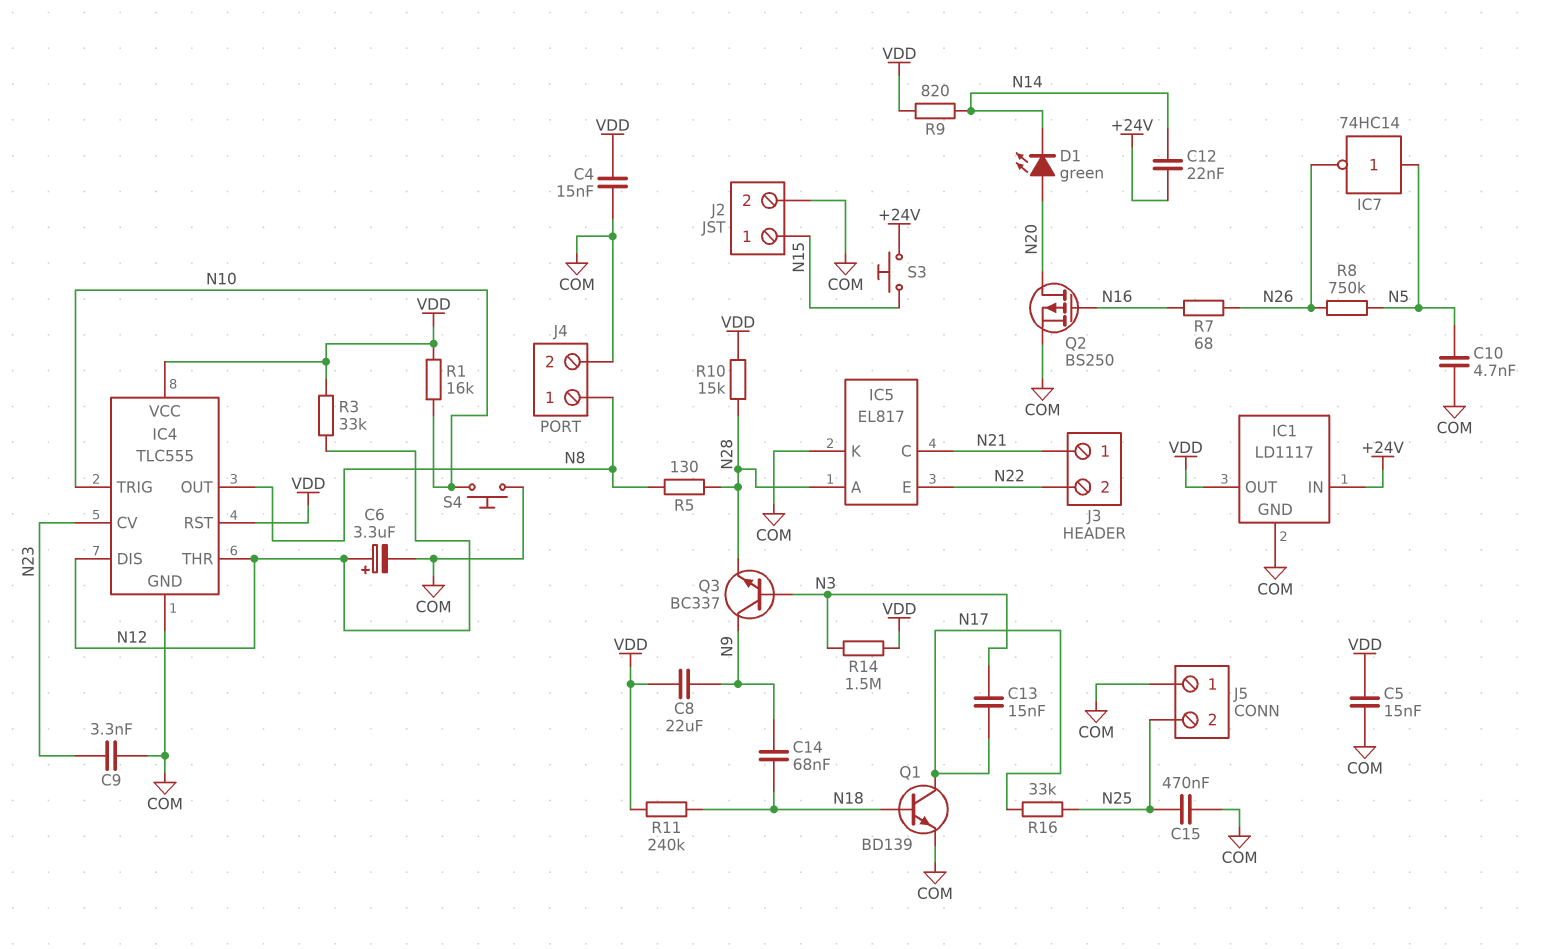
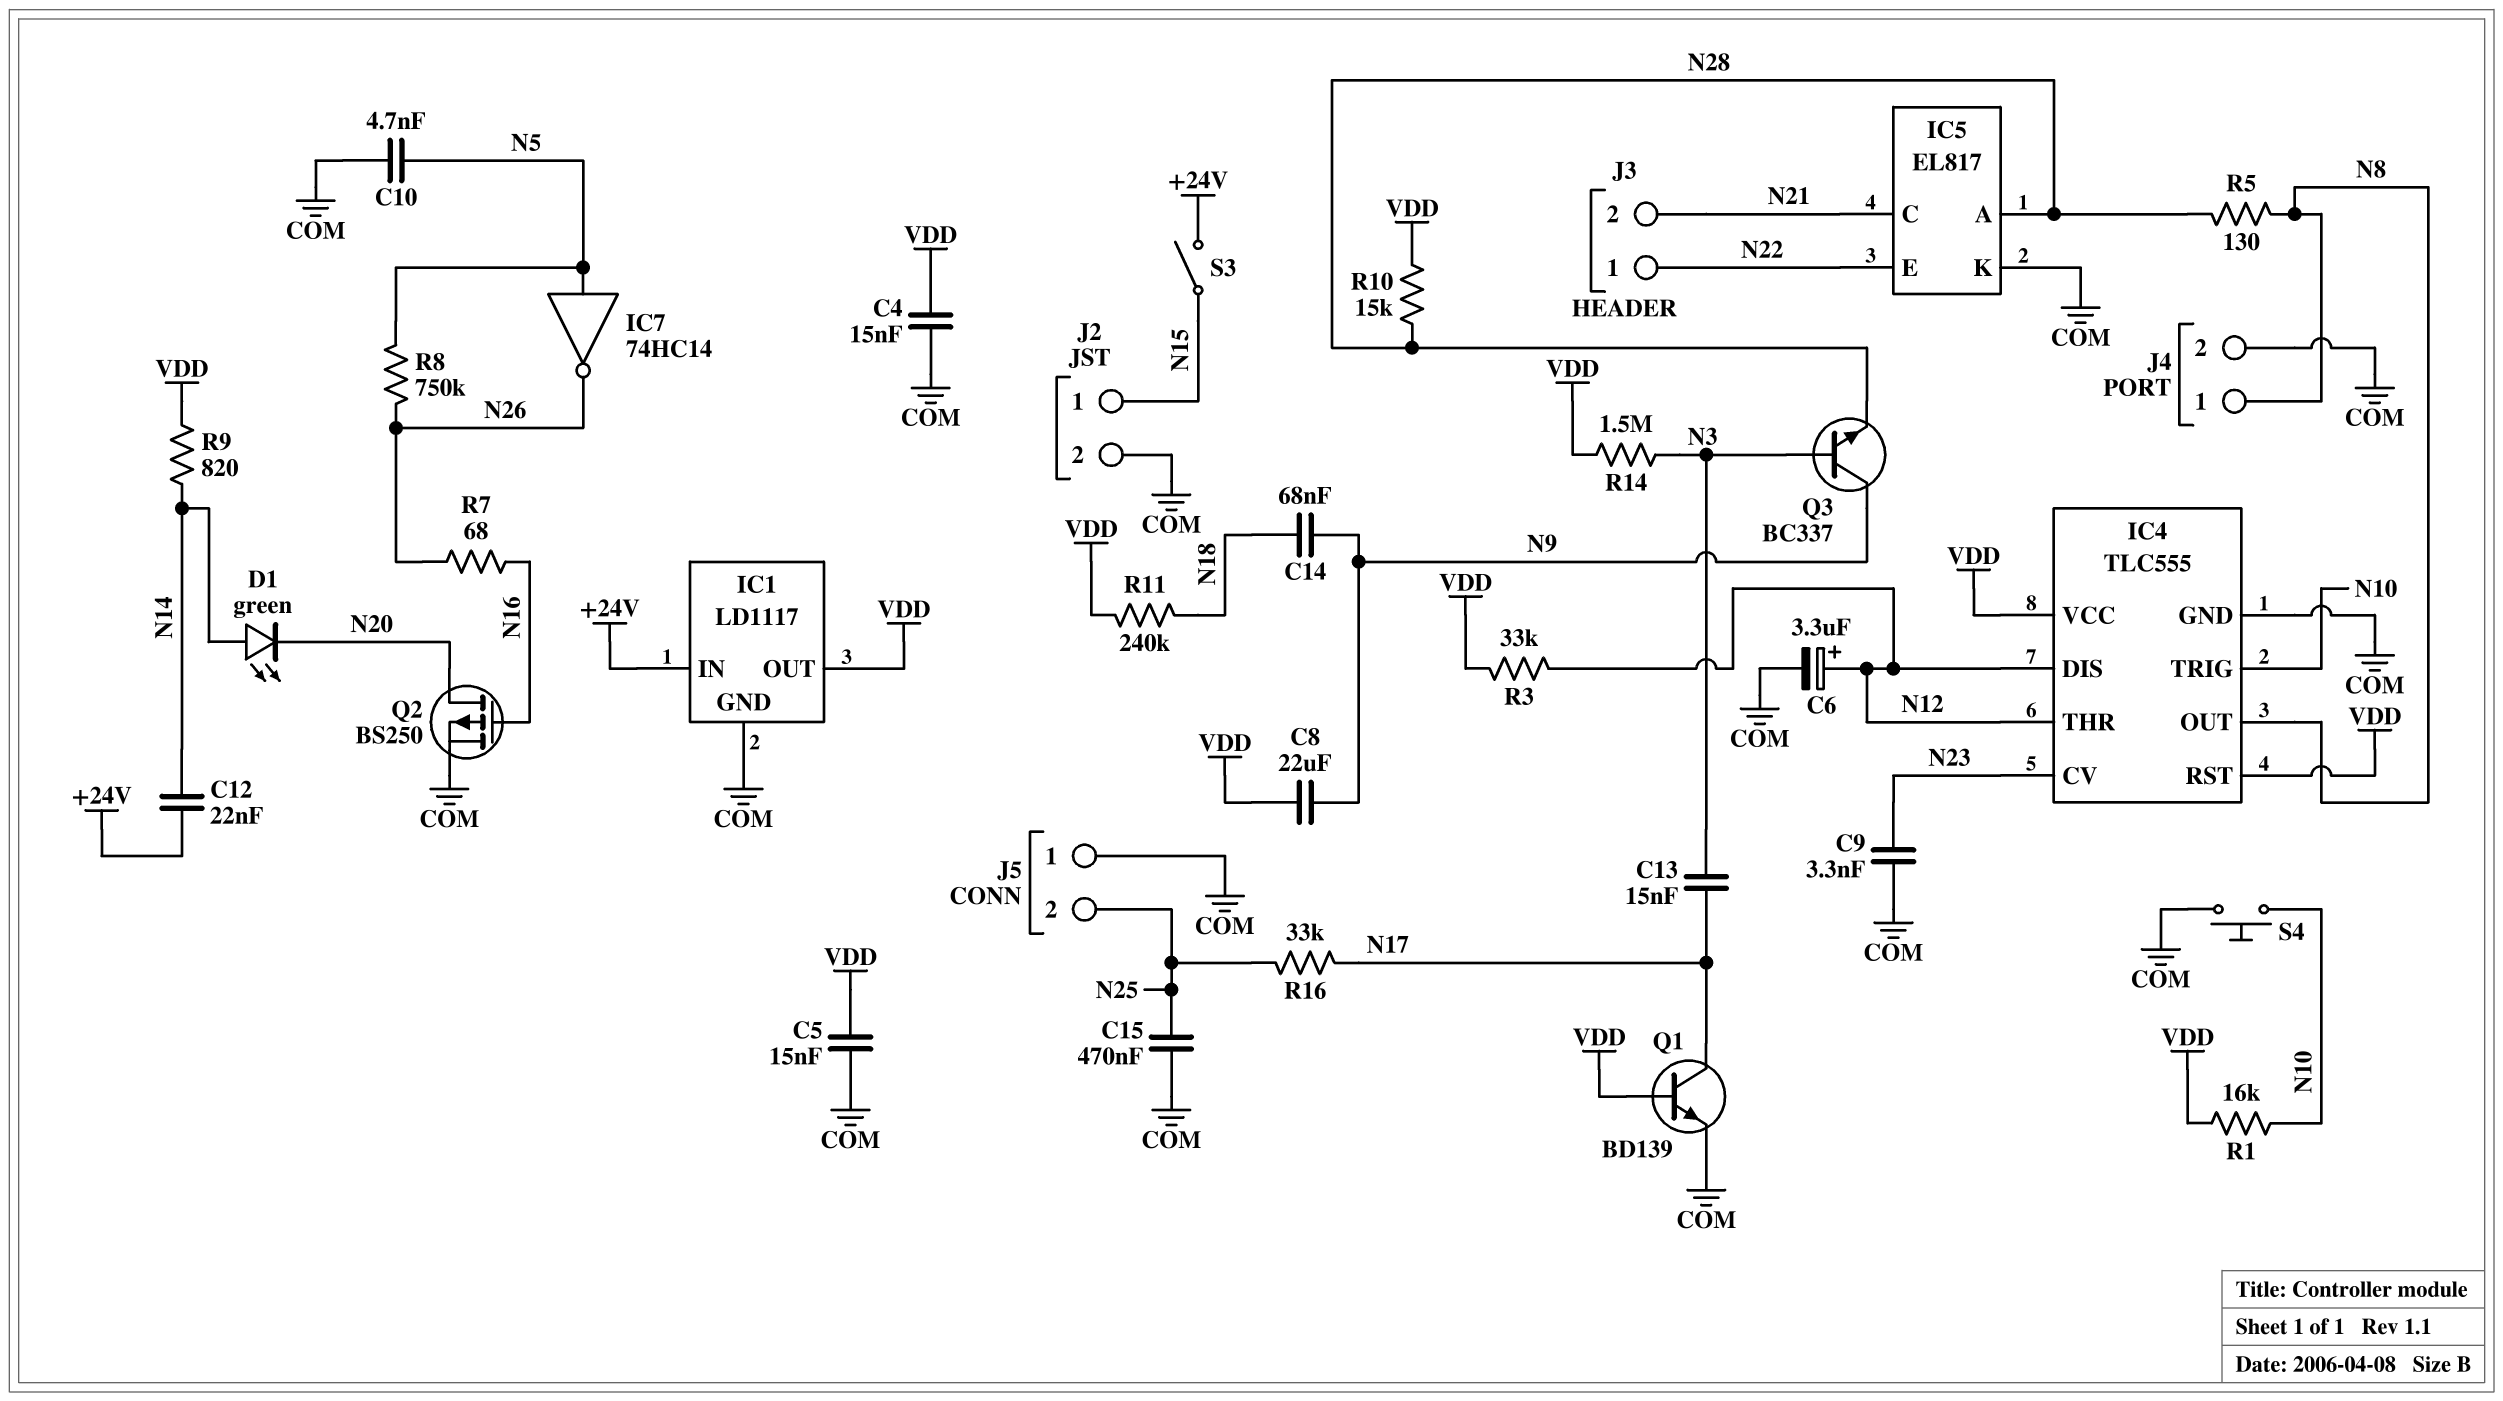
D1: LED green (A N20, K N14) -> LED green (A N14, K N20)
J3 pin 1: N21 -> N22
J3 pin 2: N22 -> N21
Q1: NPN BD139 (B N18, C N17, E COM) -> NPN BD139 (B VDD, C N17, E COM)
S3: button (+24V, N15) -> switch (+24V, N15)

